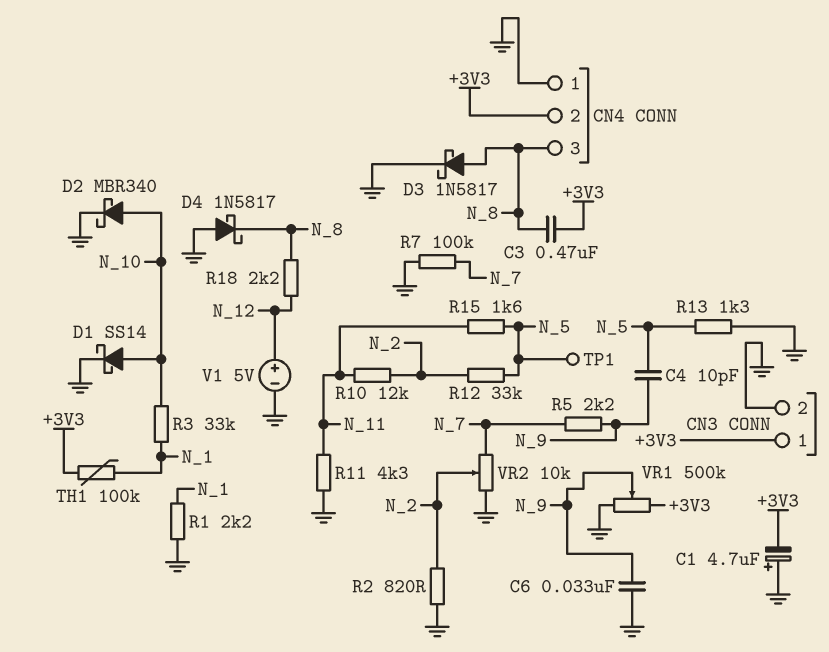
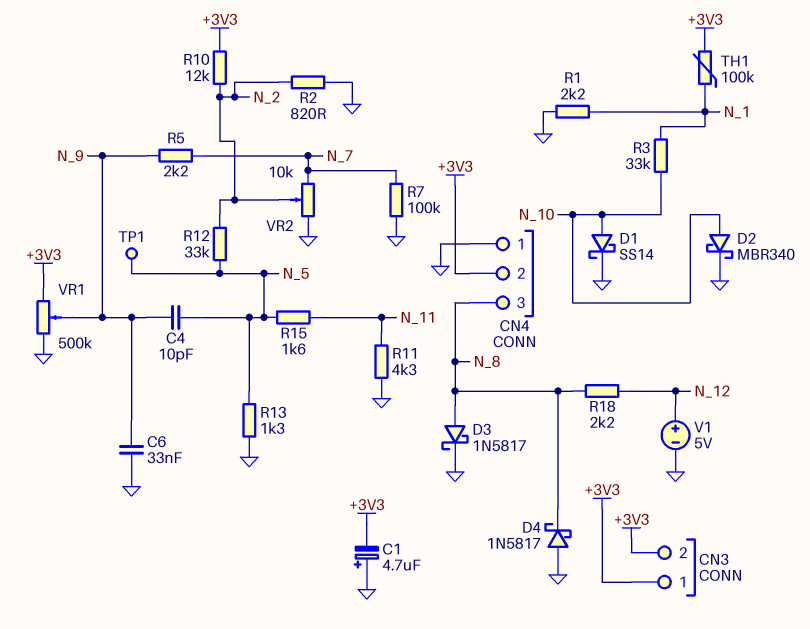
C3: 470nF (+3V3, N_8) -> none
CN3 pin 2: GND -> +3V3
R10: 12k (N_2, N_11) -> 12k (+3V3, N_2)

